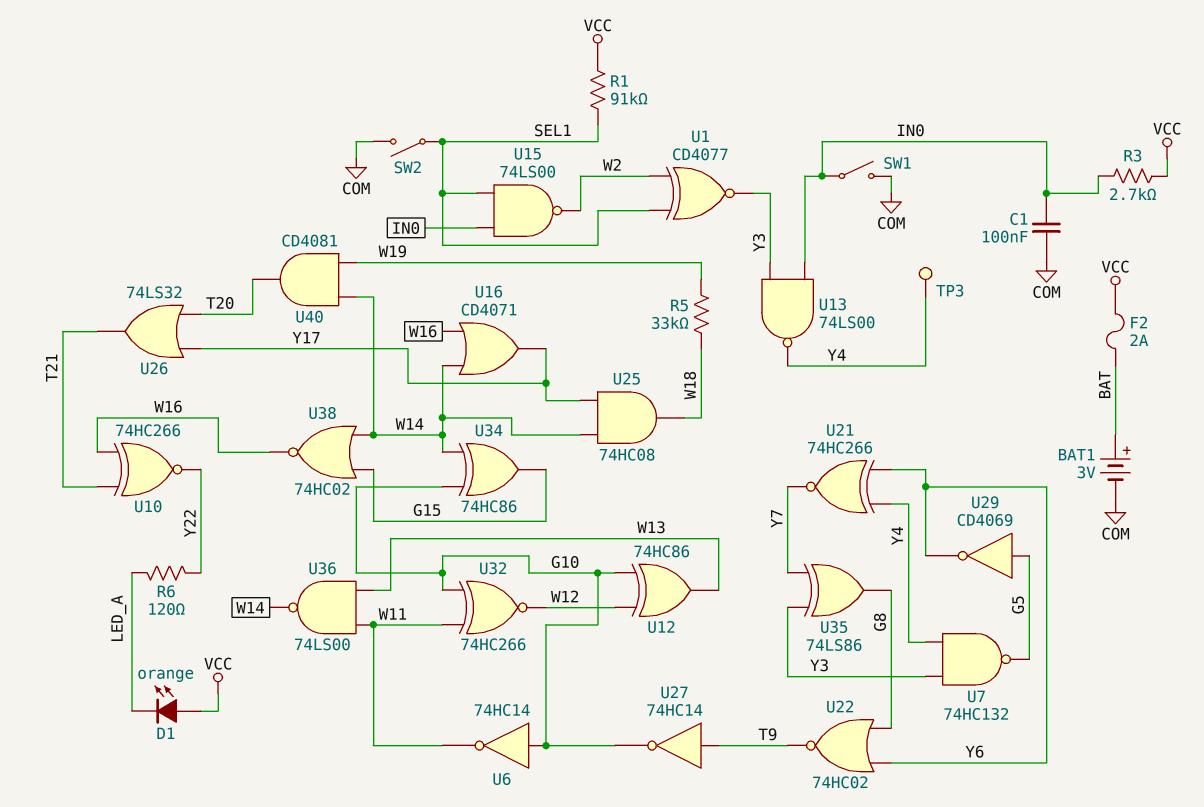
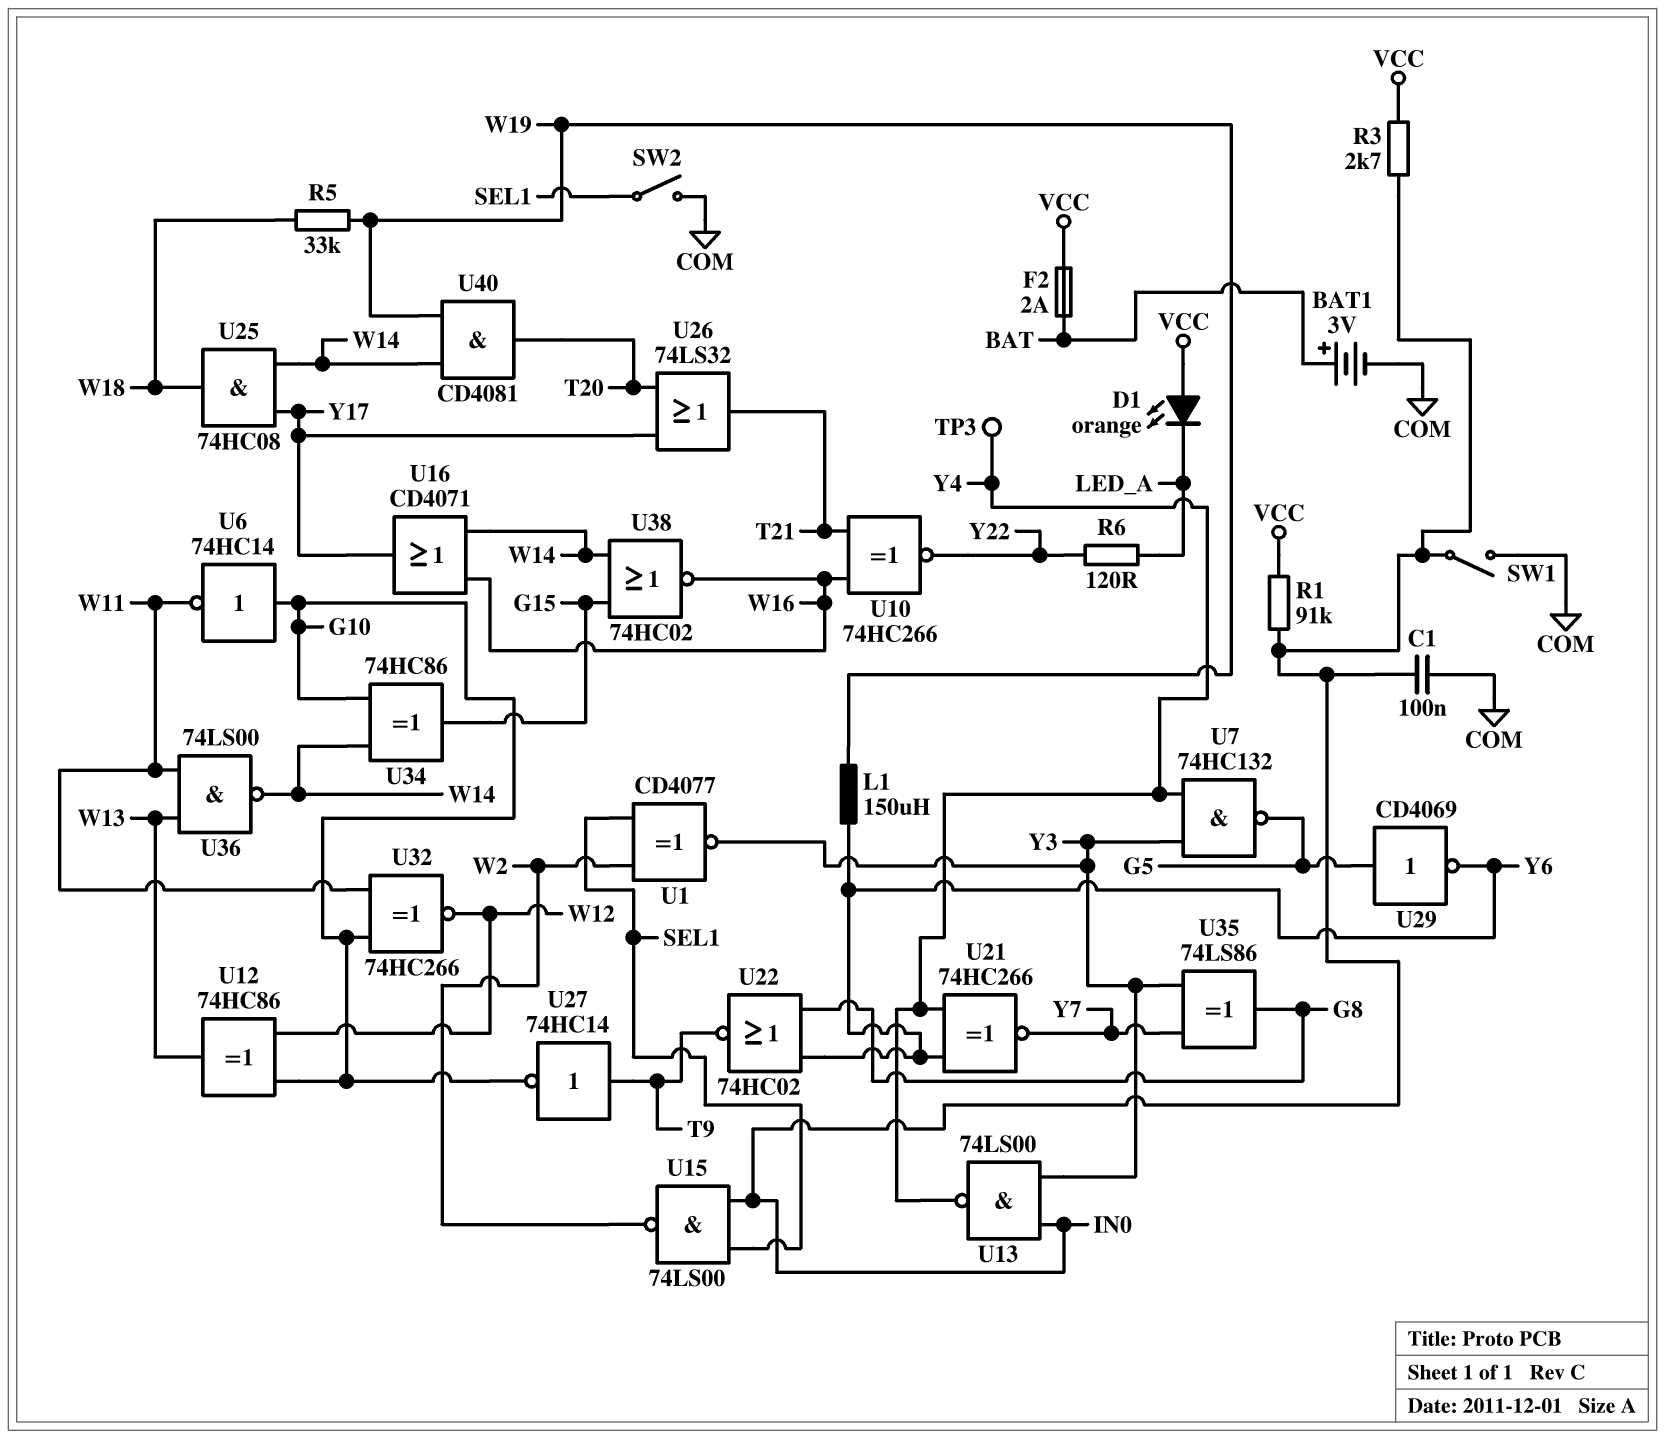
L1: none -> 150uH (W19, Y6)
R1: 91k (SEL1, VCC) -> 91k (IN0, VCC)

